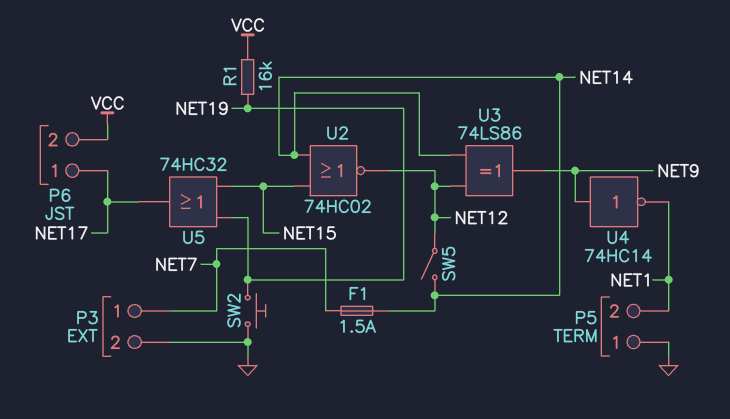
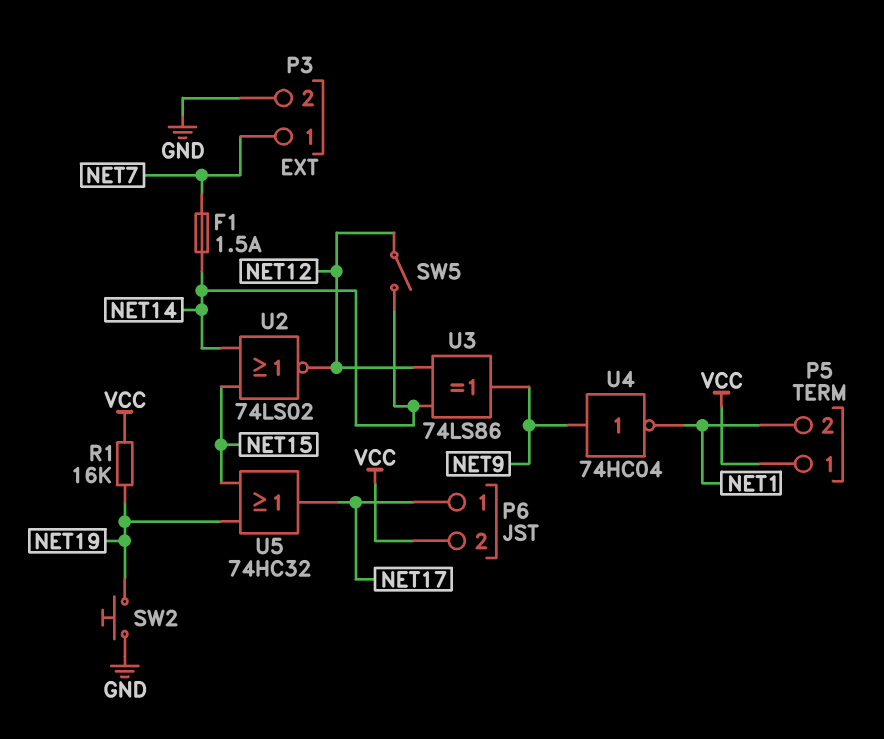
P5 pin 1: GND -> VCC
U2: NOR 74HC02 (in NET14, in NET15, out NET12) -> NOR 74LS02 (in NET14, in NET15, out NET12)
U4: NOT 74HC14 (in NET9, out NET1) -> NOT 74HC04 (in NET9, out NET1)

